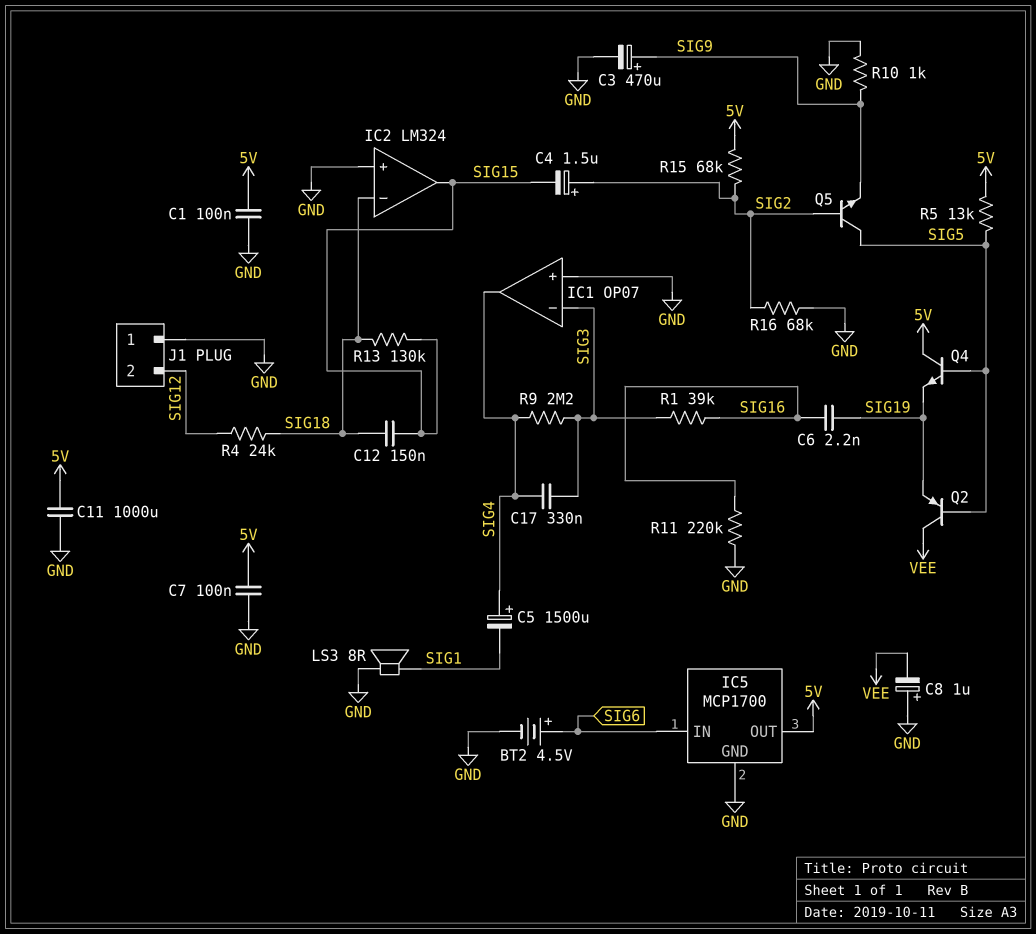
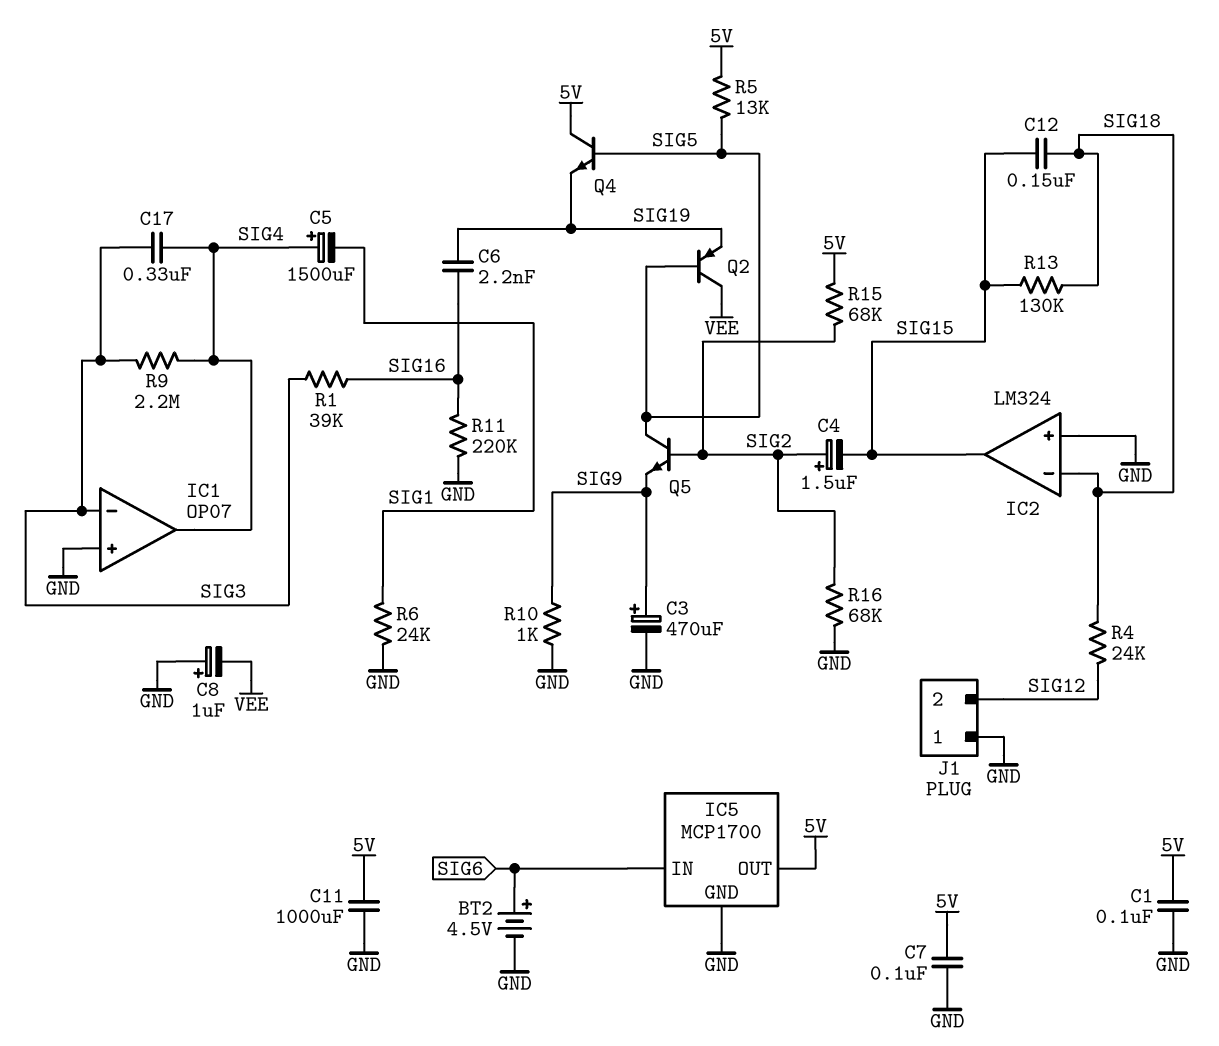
LS3: speaker 8R (GND, SIG1) -> none
R6: none -> 24k (GND, SIG1)

